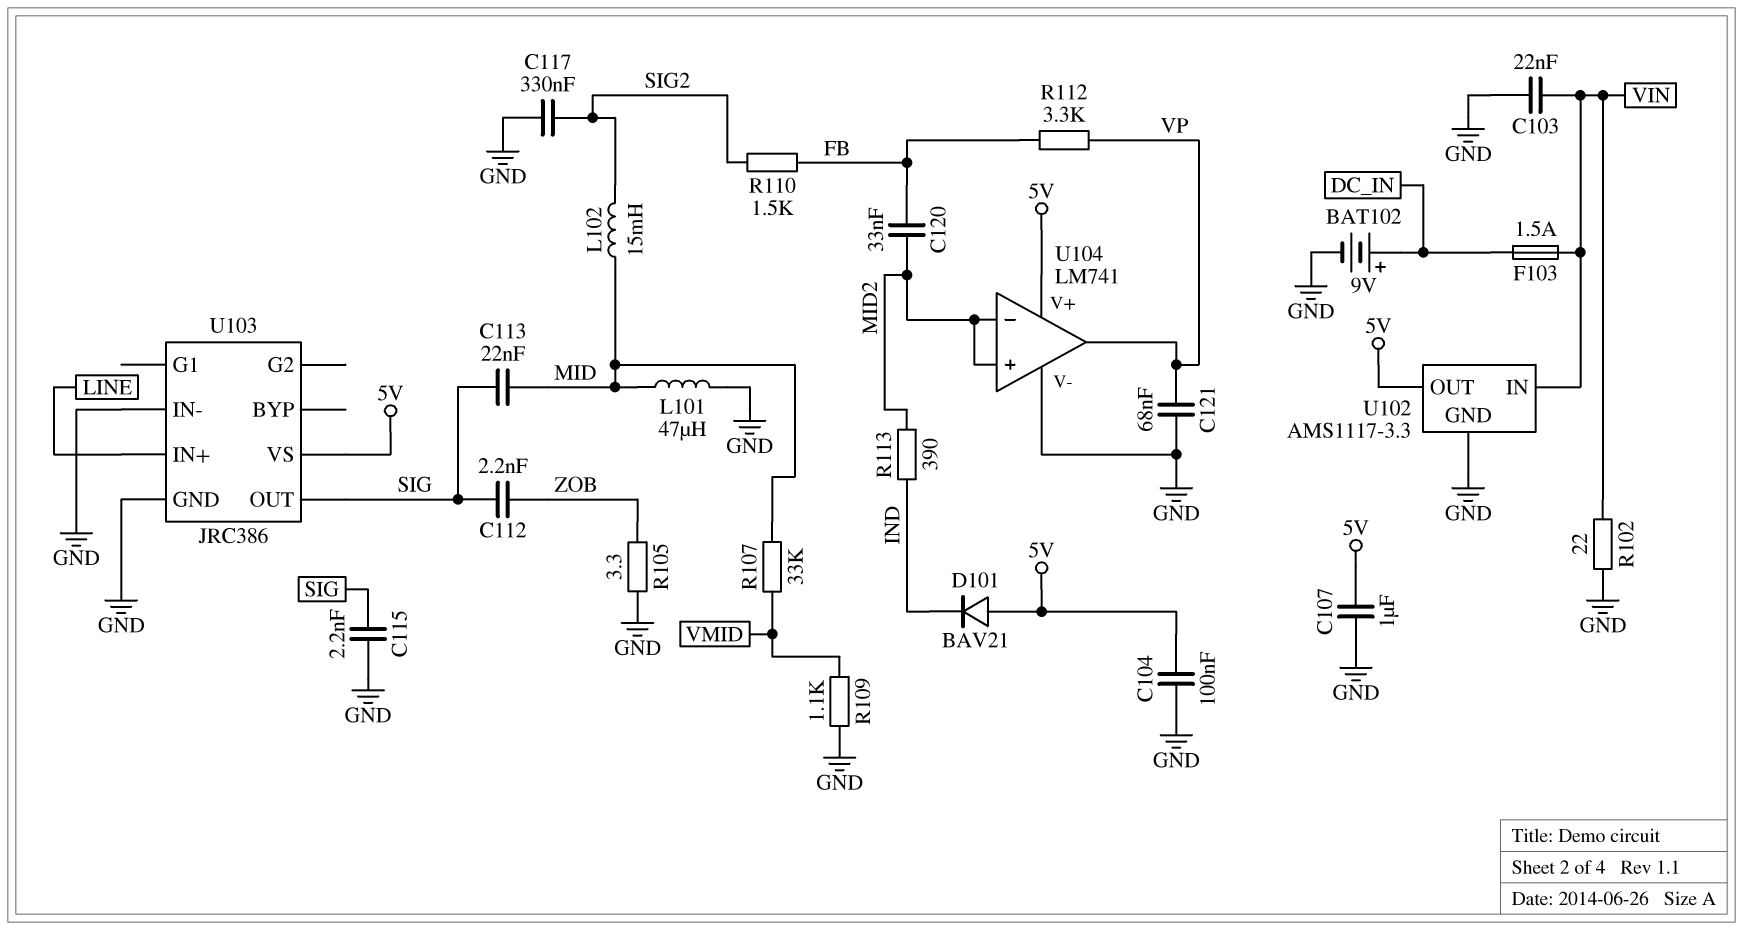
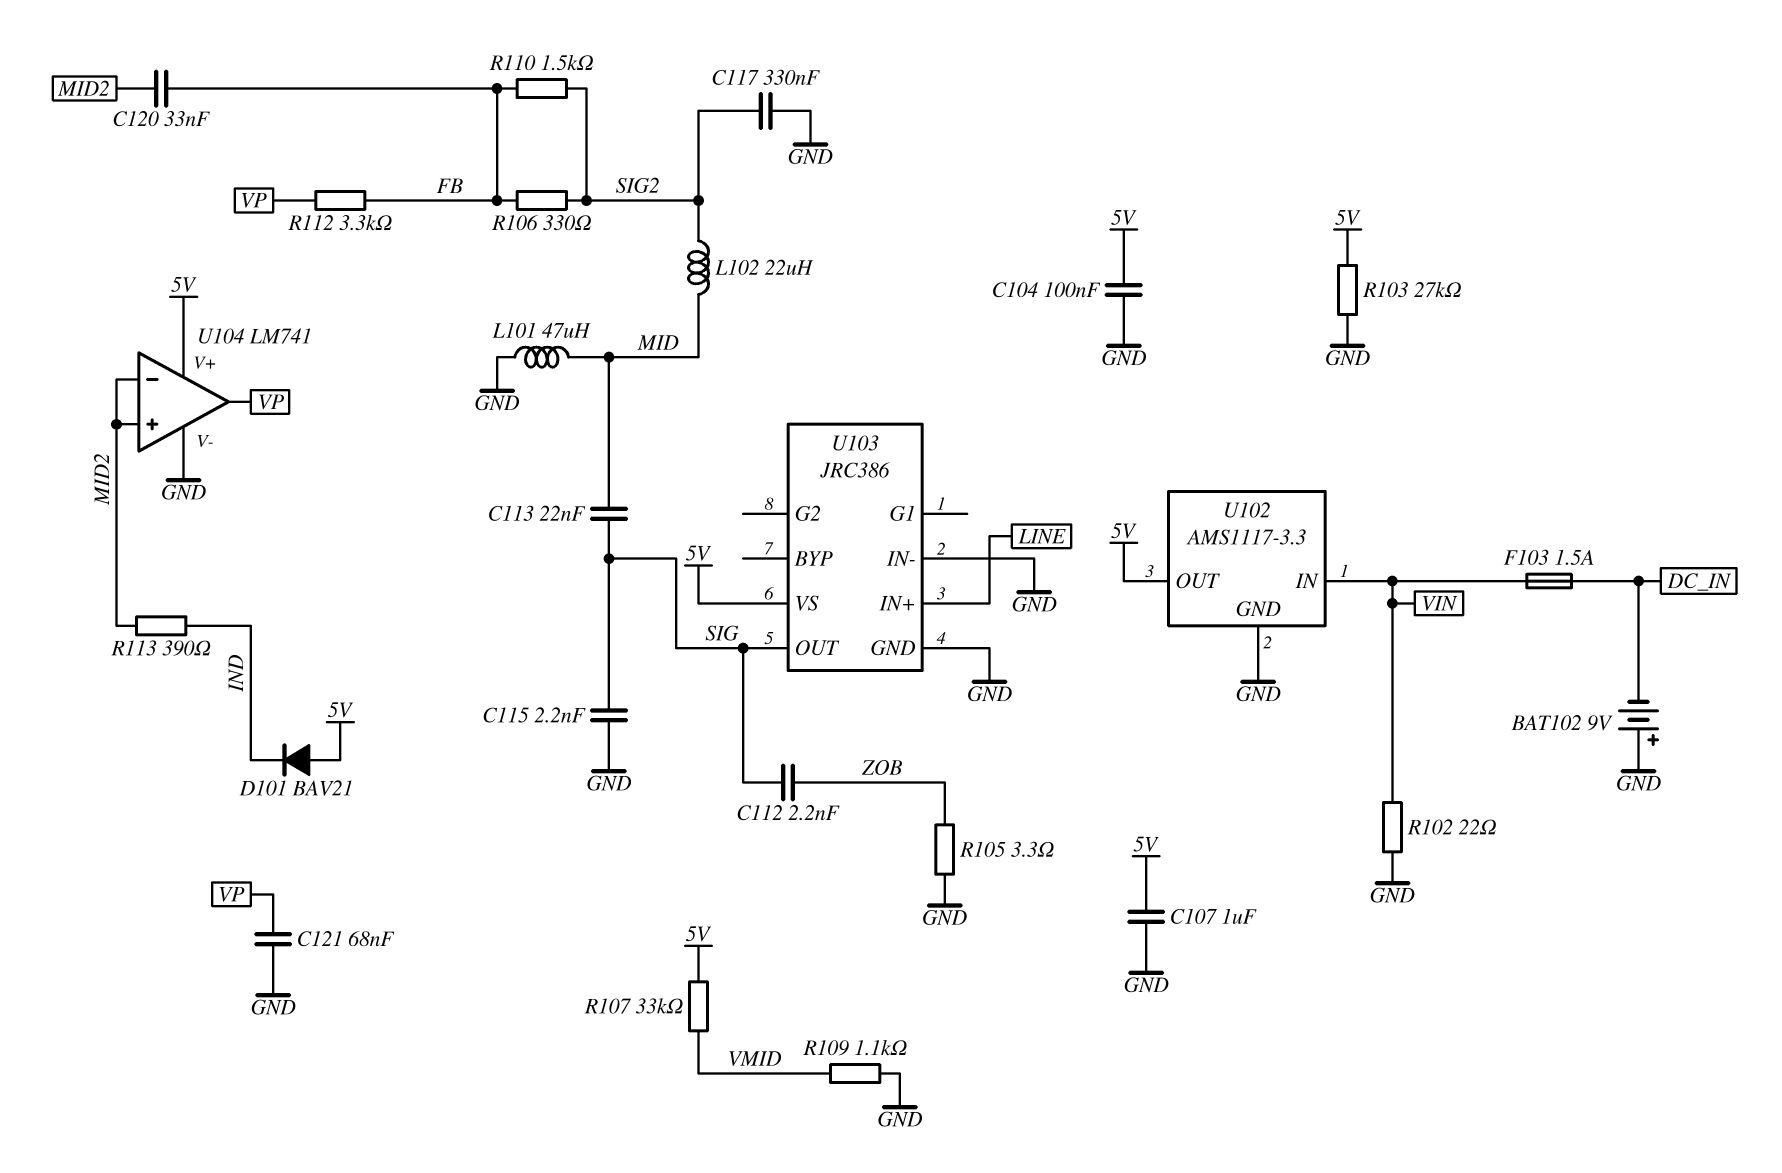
BAT102: 9V (plus DC_IN, minus GND) -> 9V (plus GND, minus DC_IN)
C103: 22nF (GND, VIN) -> none
L102: 15mH (MID, SIG2) -> 22uH (MID, SIG2)
R103: none -> 27k (5V, GND)
R106: none -> 330 (FB, SIG2)
R107: 33k (MID, VMID) -> 33k (5V, VMID)

